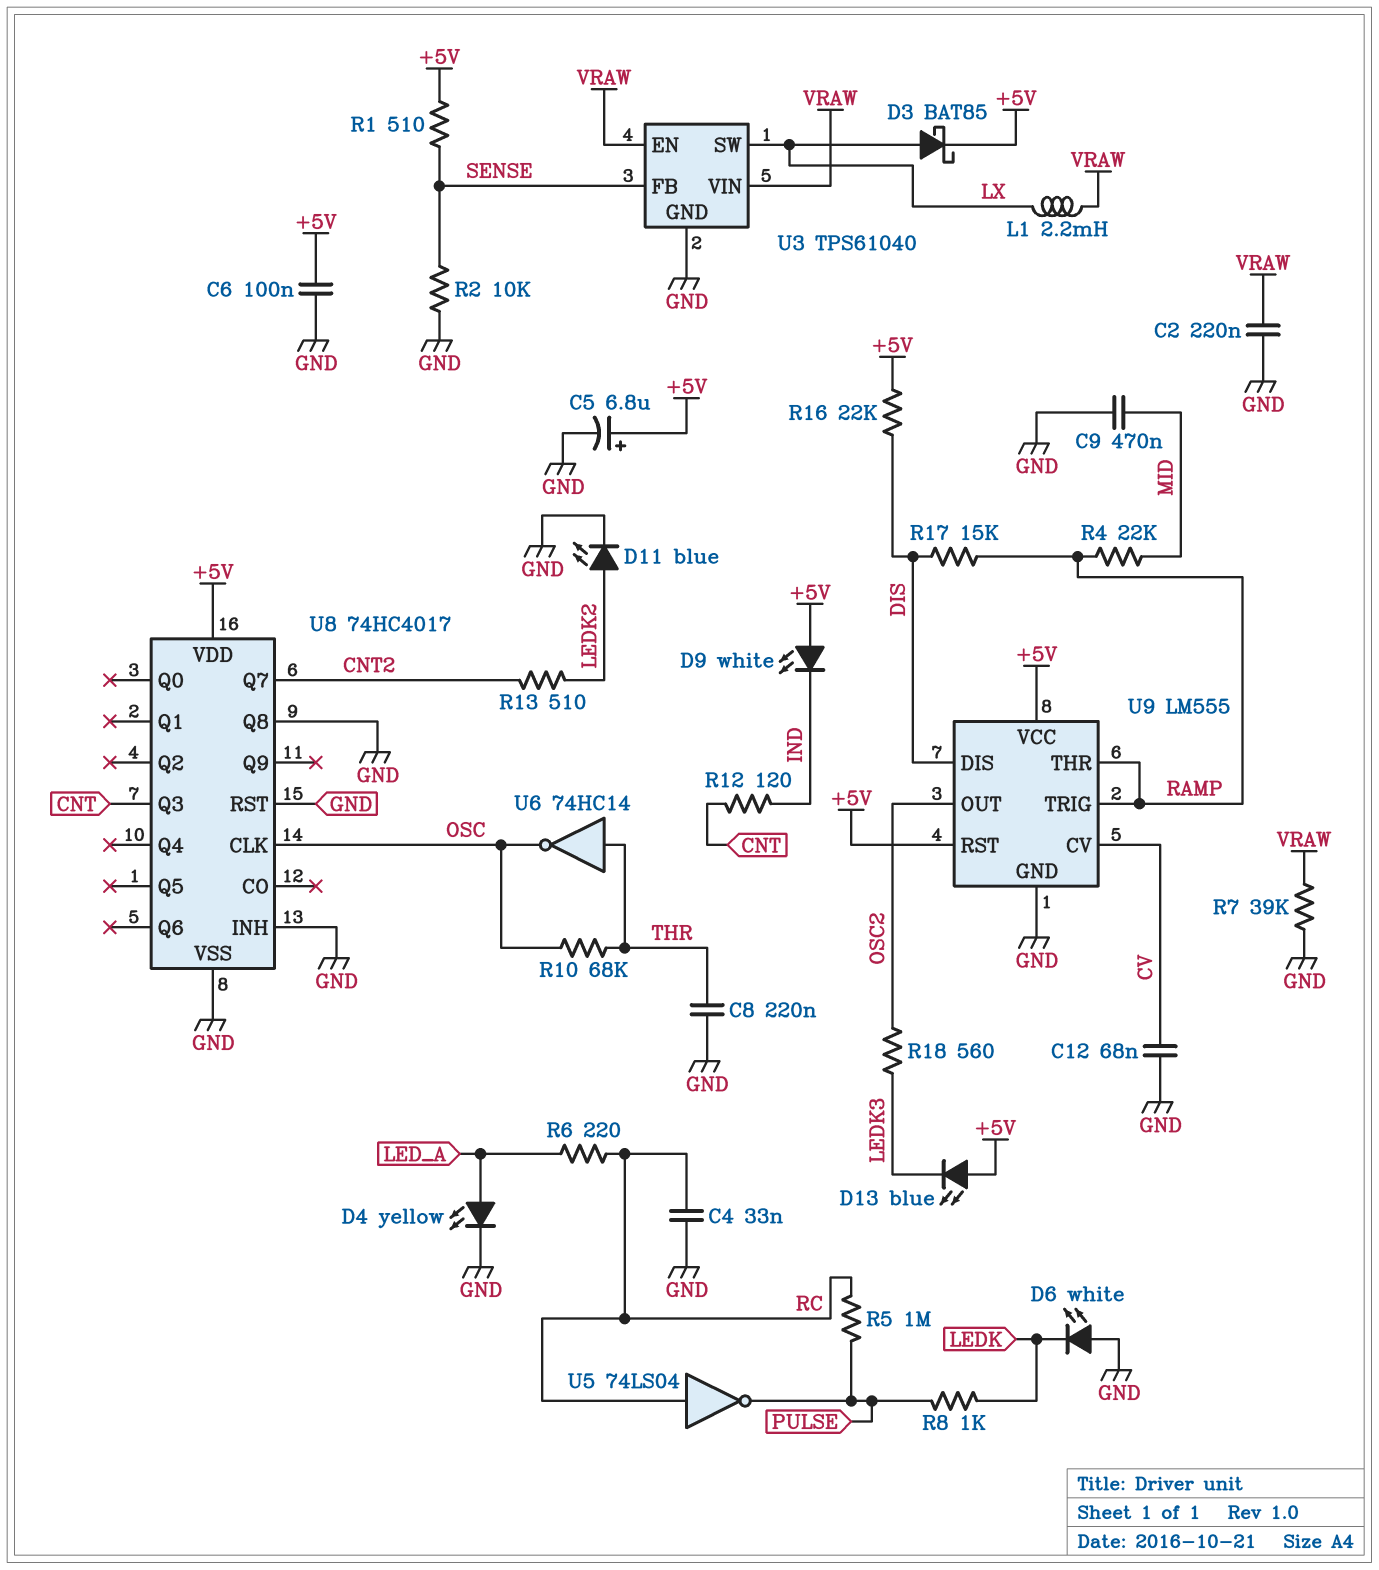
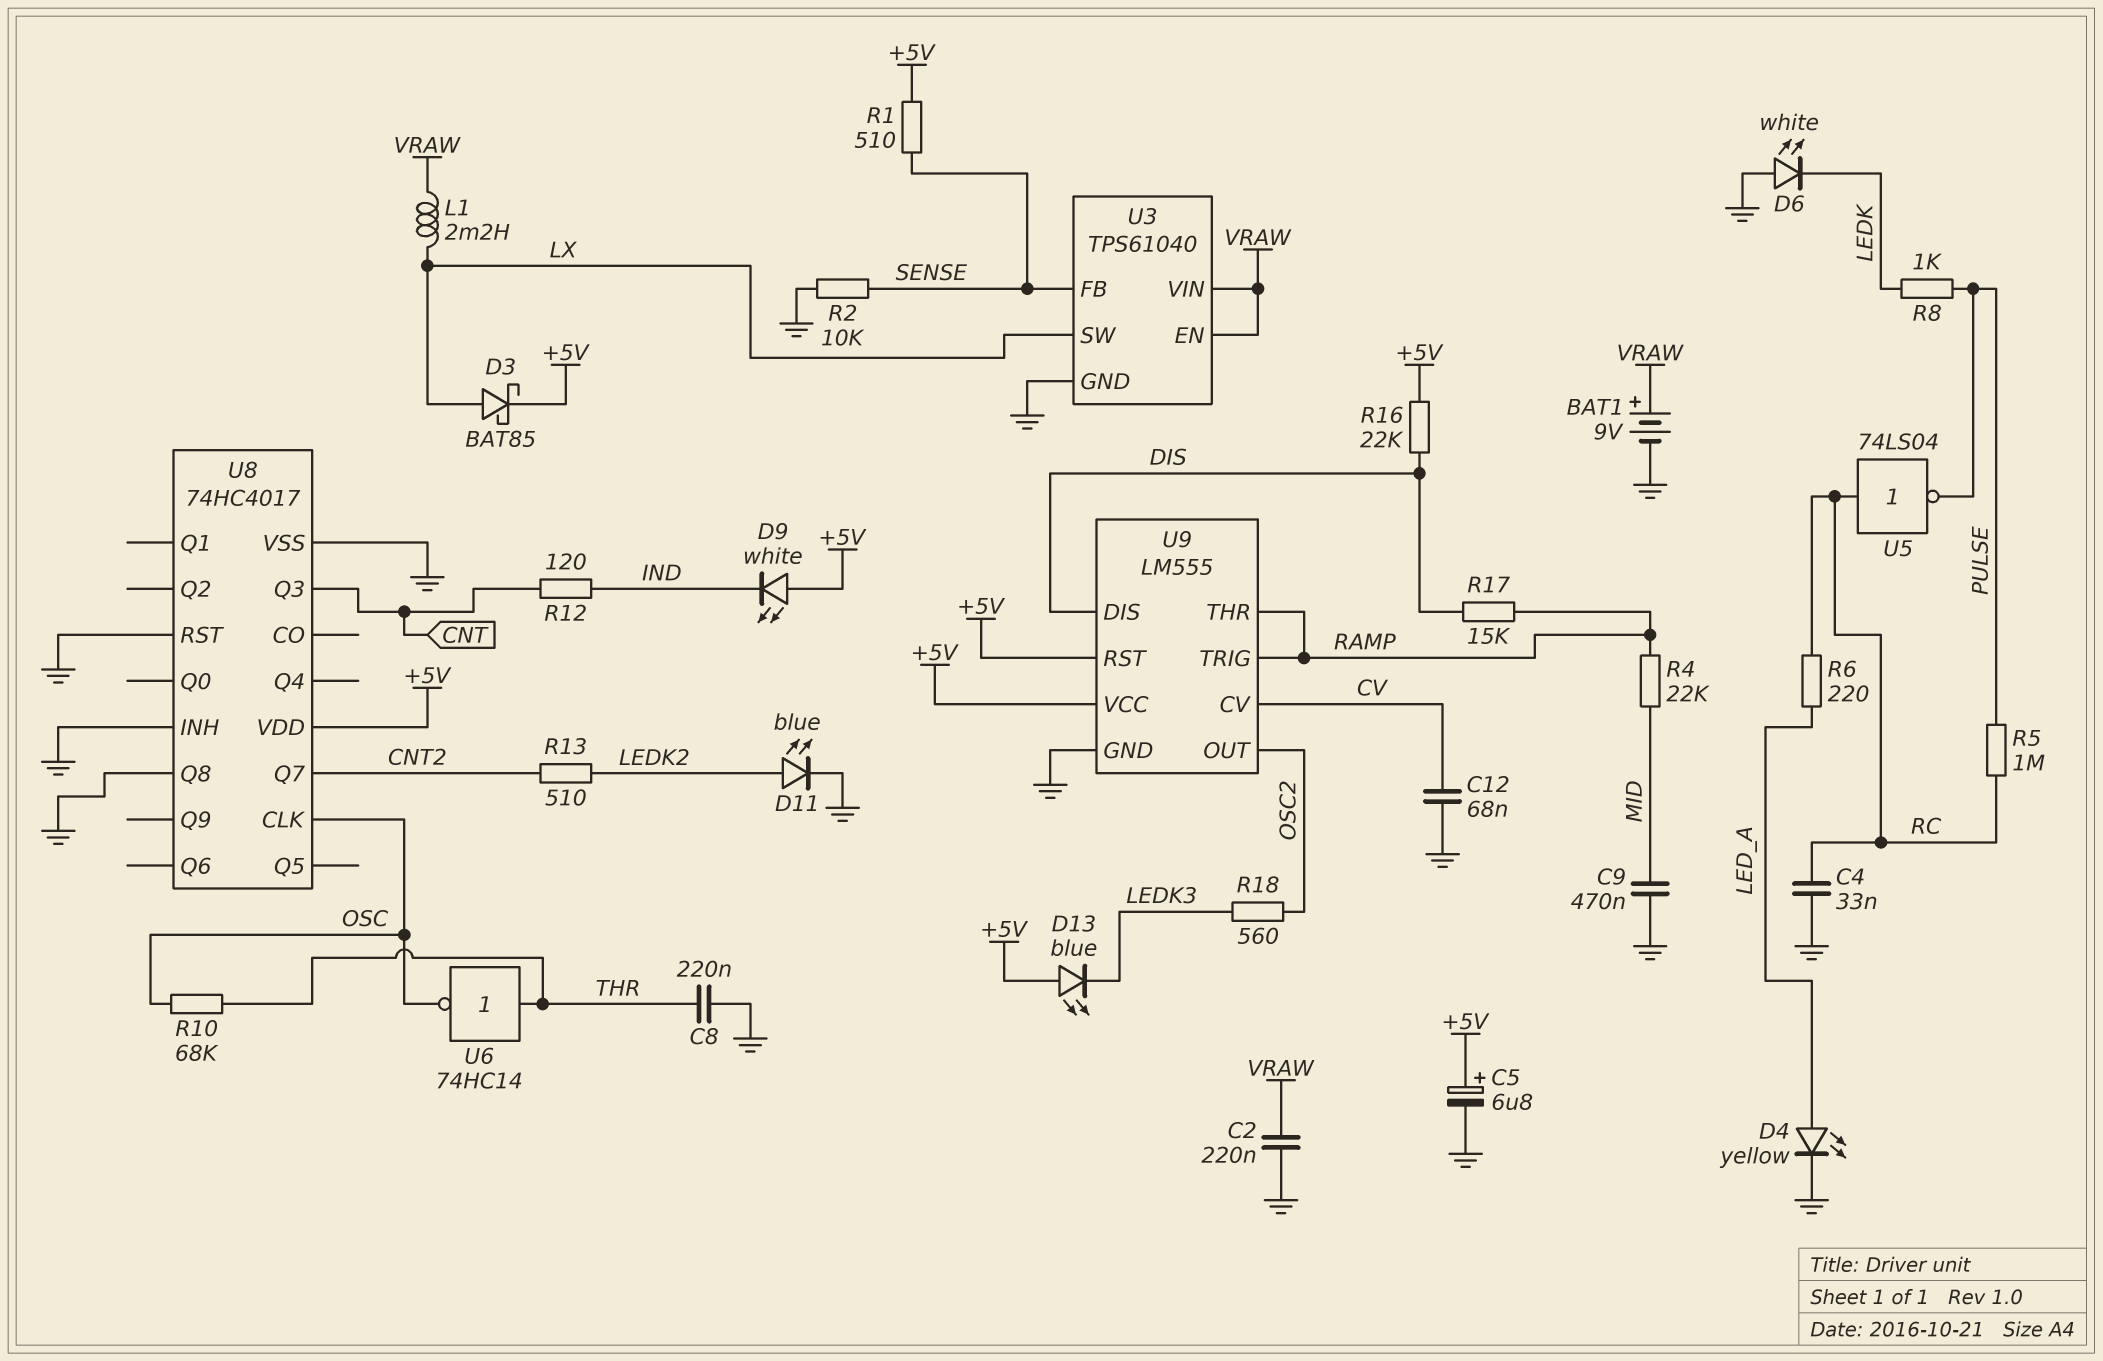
BAT1: none -> 9V (plus VRAW, minus GND)
C6: 100nF (+5V, GND) -> none
R7: 39k (GND, VRAW) -> none

